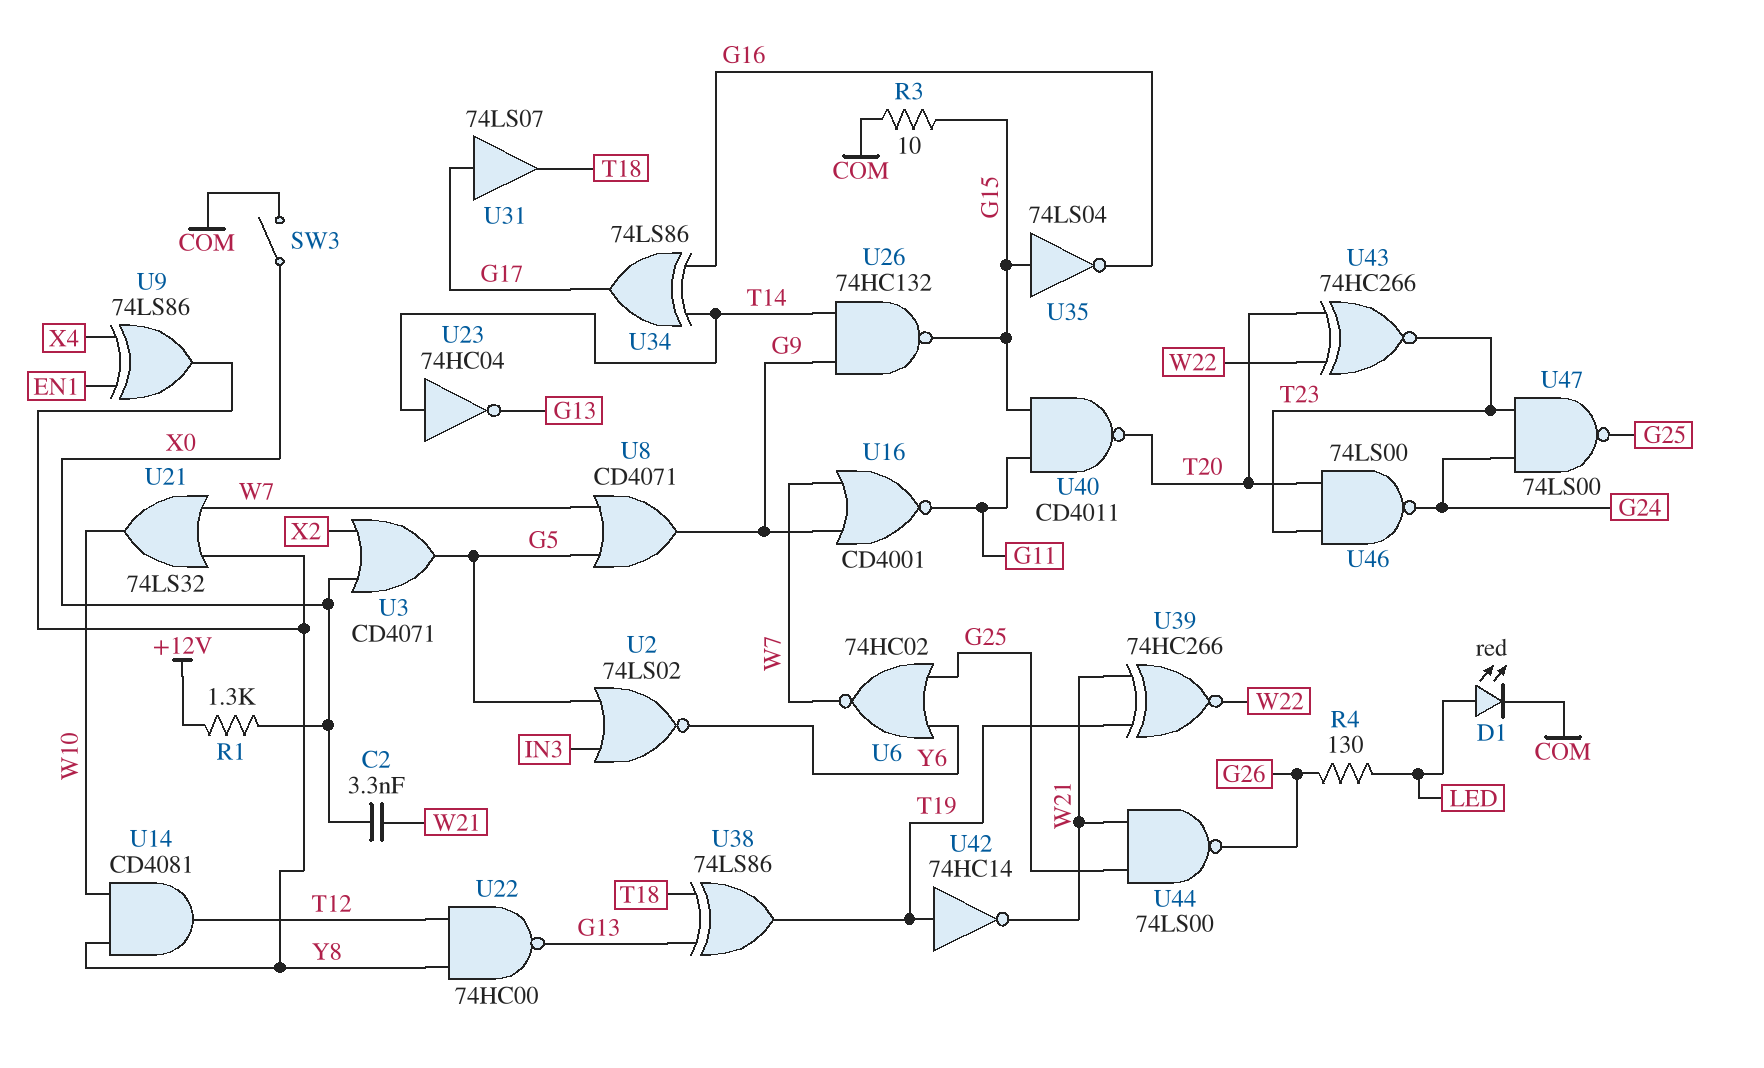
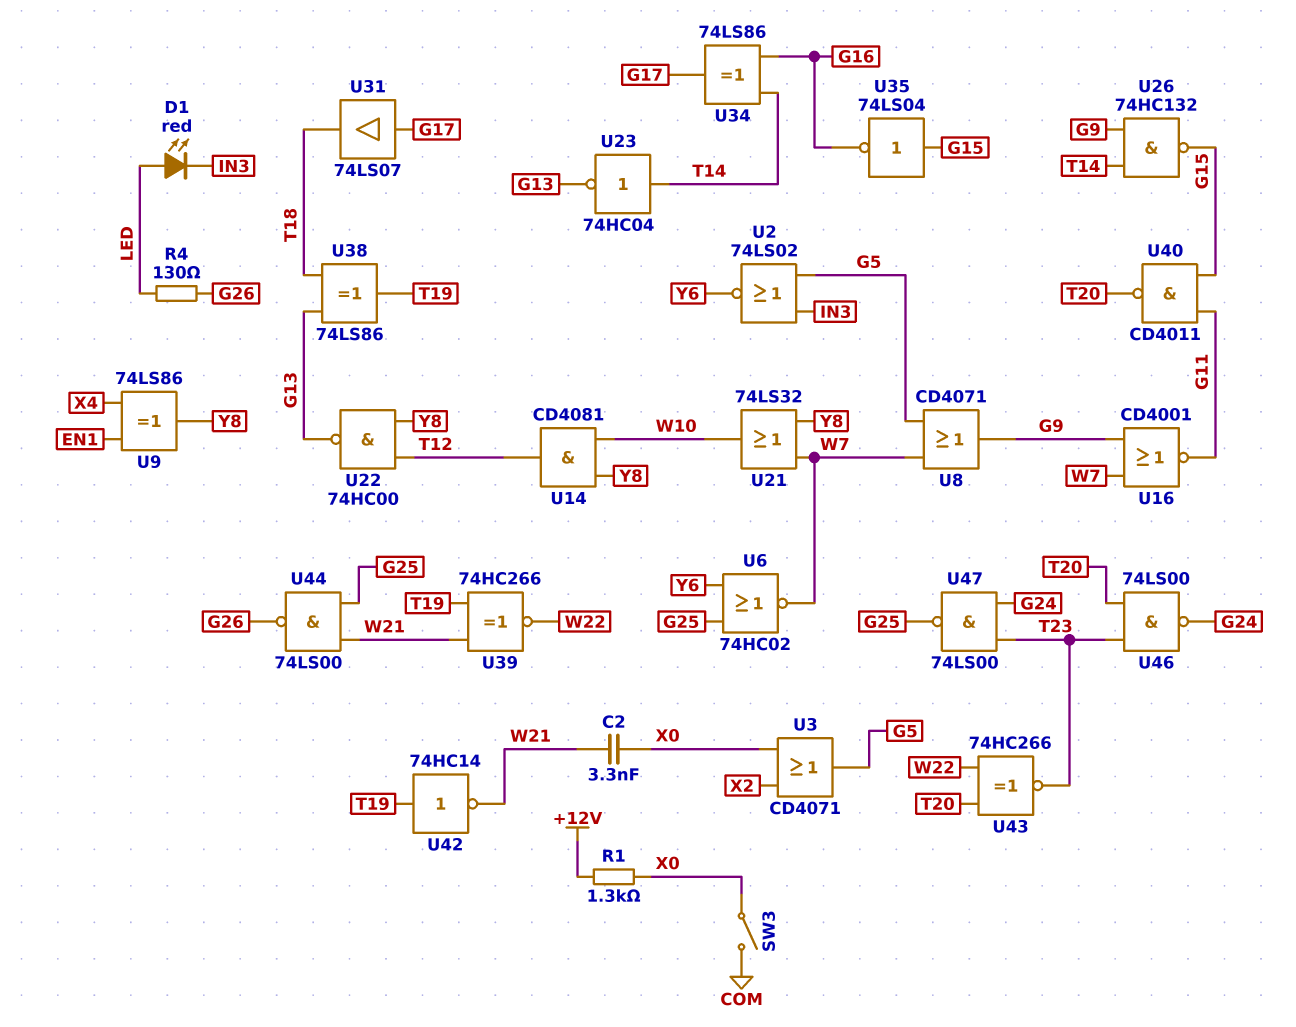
D1: LED red (A LED, K COM) -> LED red (A LED, K IN3)
R3: 10 (COM, G15) -> none

